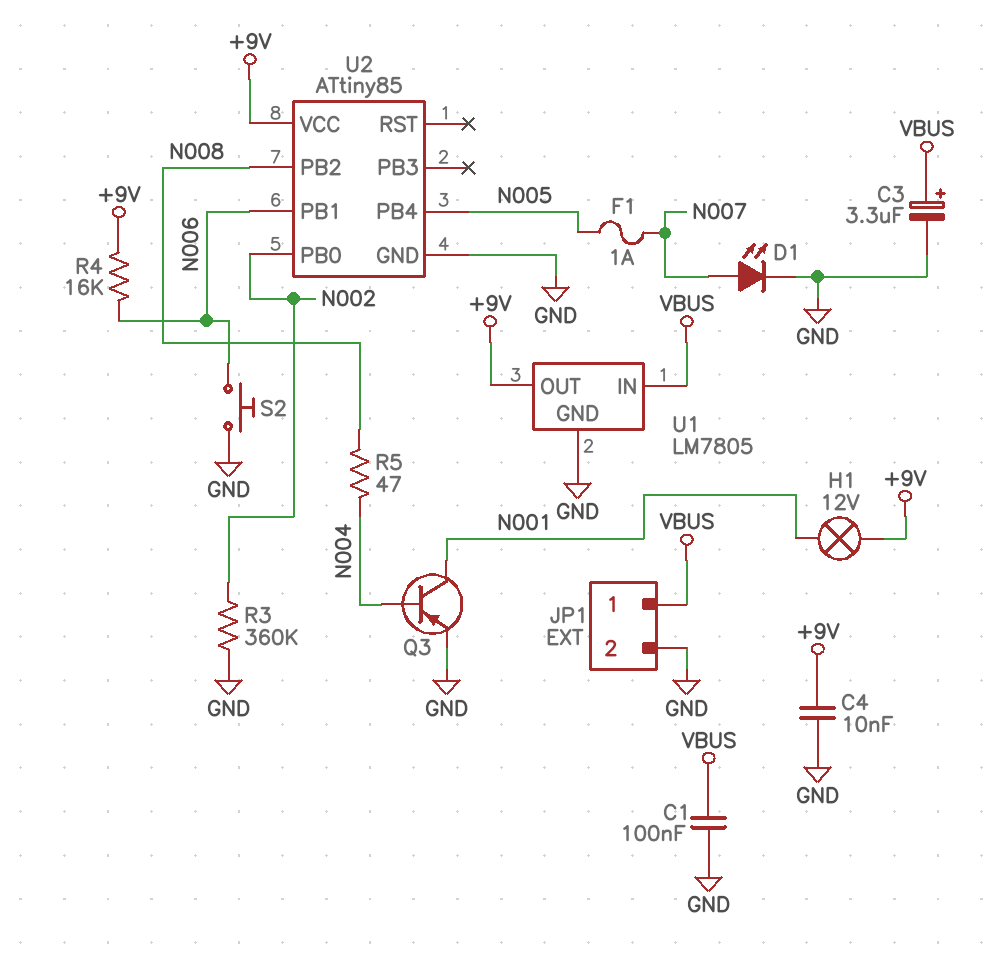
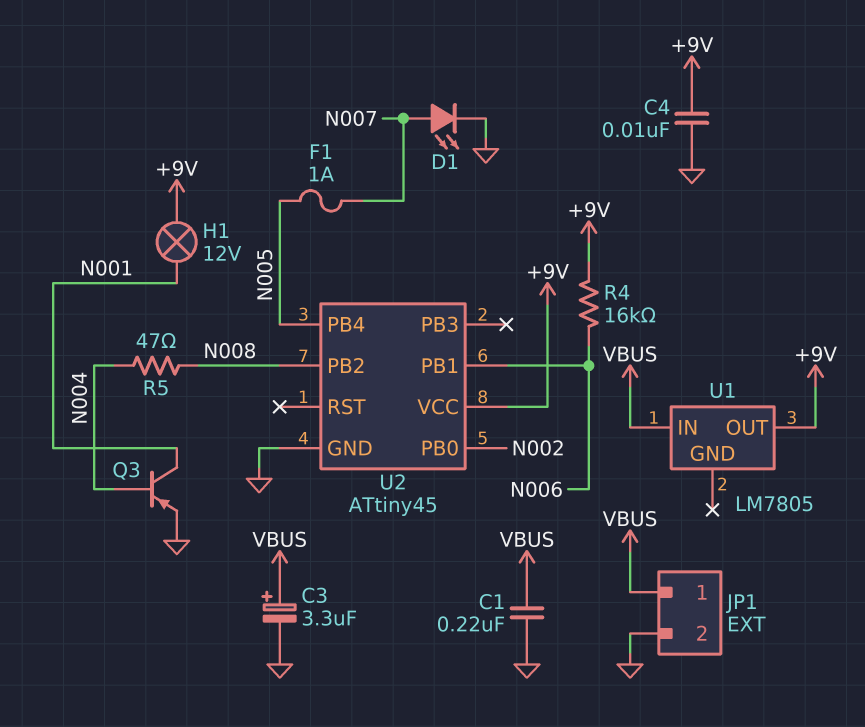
C1: 100nF (GND, VBUS) -> 220nF (GND, VBUS)
R3: 360k (GND, N002) -> none
S2: button (GND, N006) -> none
U1 pin GND: GND -> none
U2: ATtiny85 -> ATtiny45

